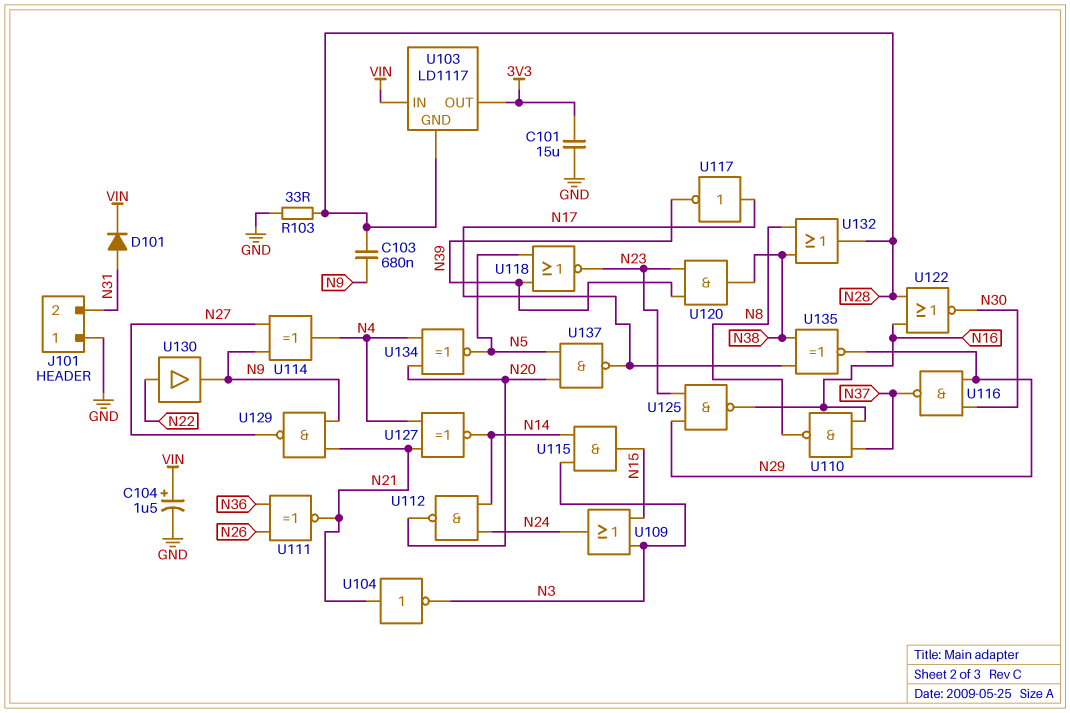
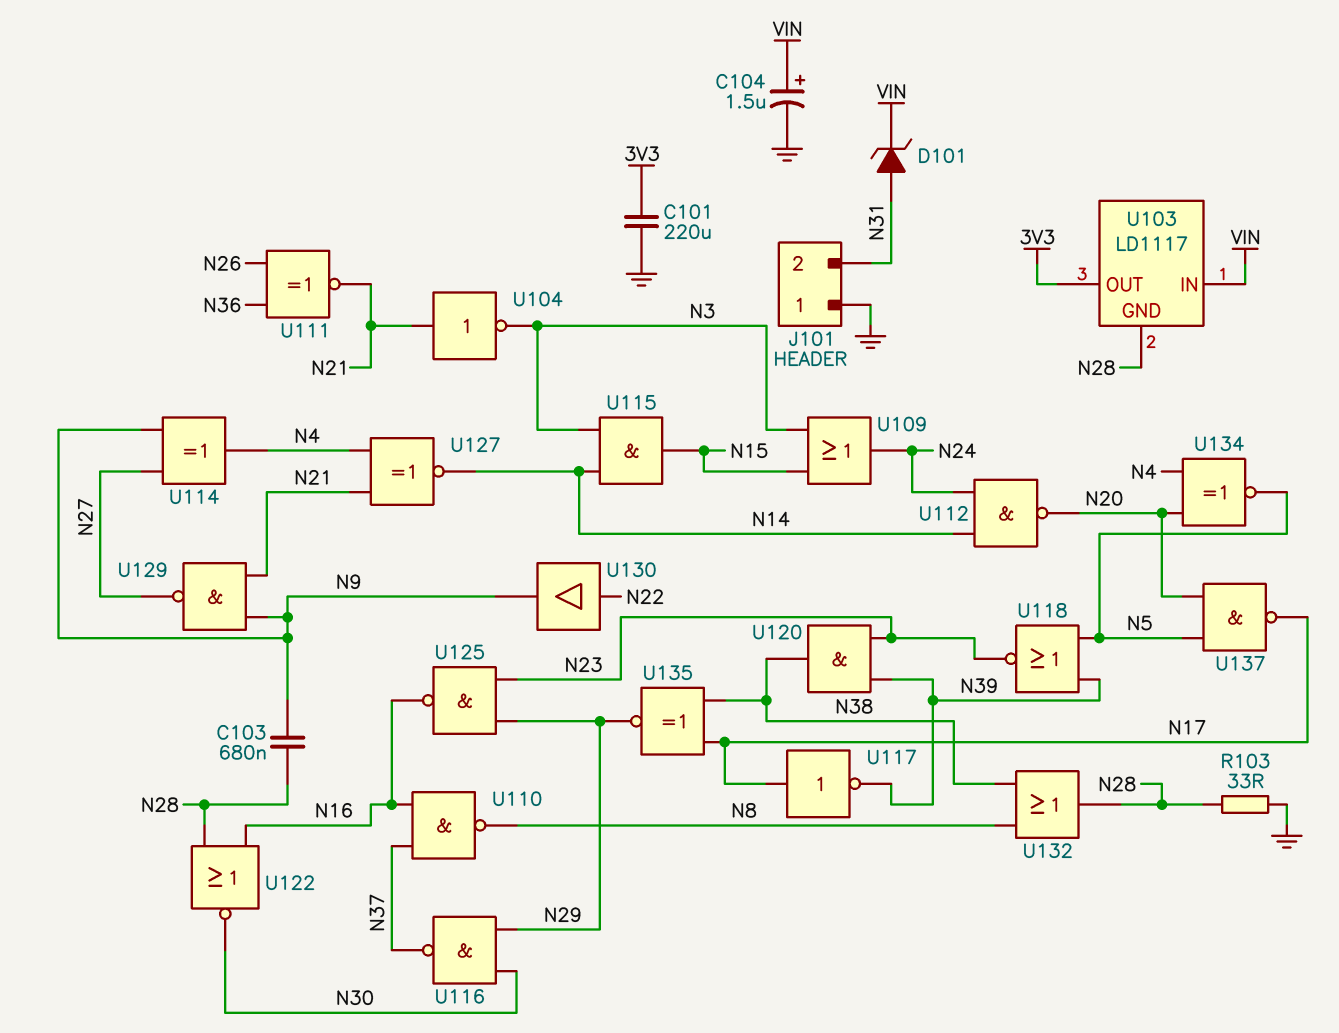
C101: 15uF (3V3, GND) -> 220uF (3V3, GND)
D101: diode (A N31, K VIN) -> zener (A N31, K VIN)

